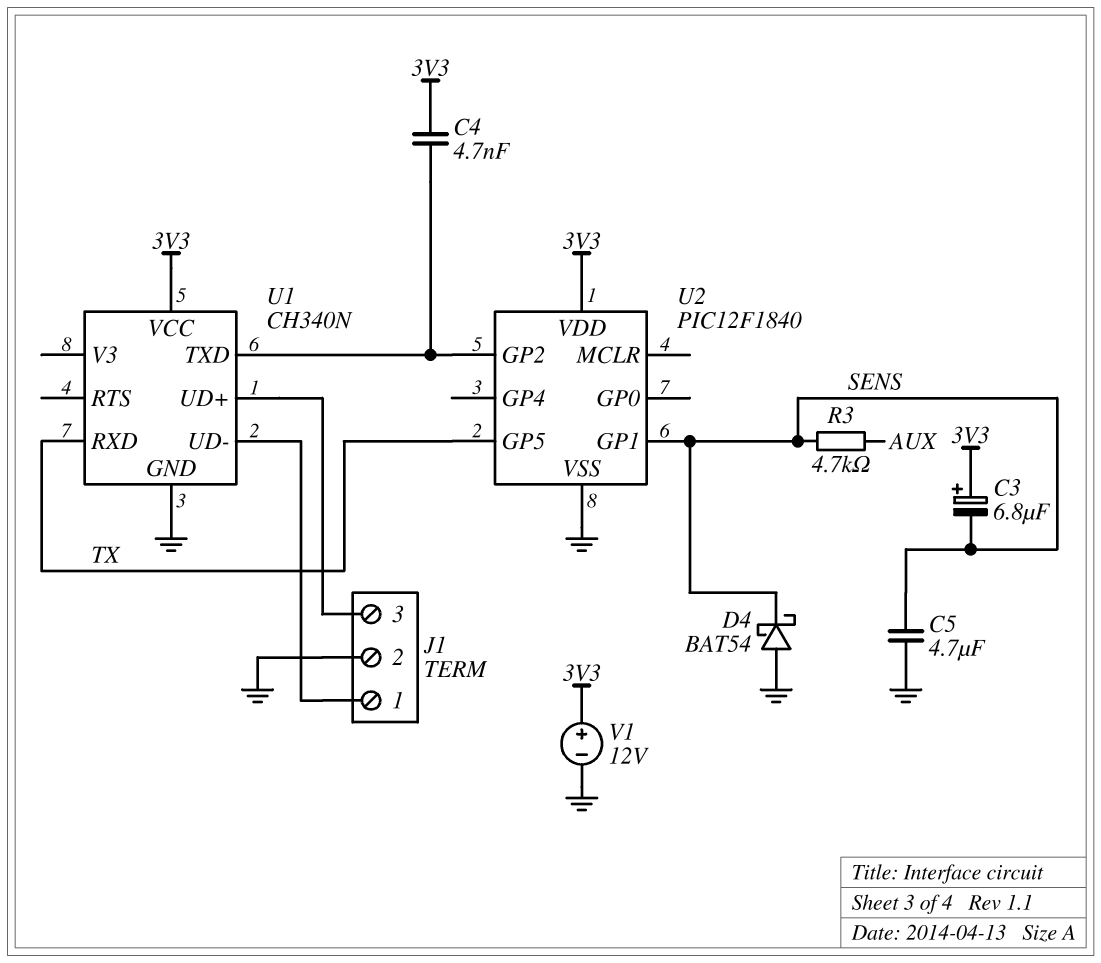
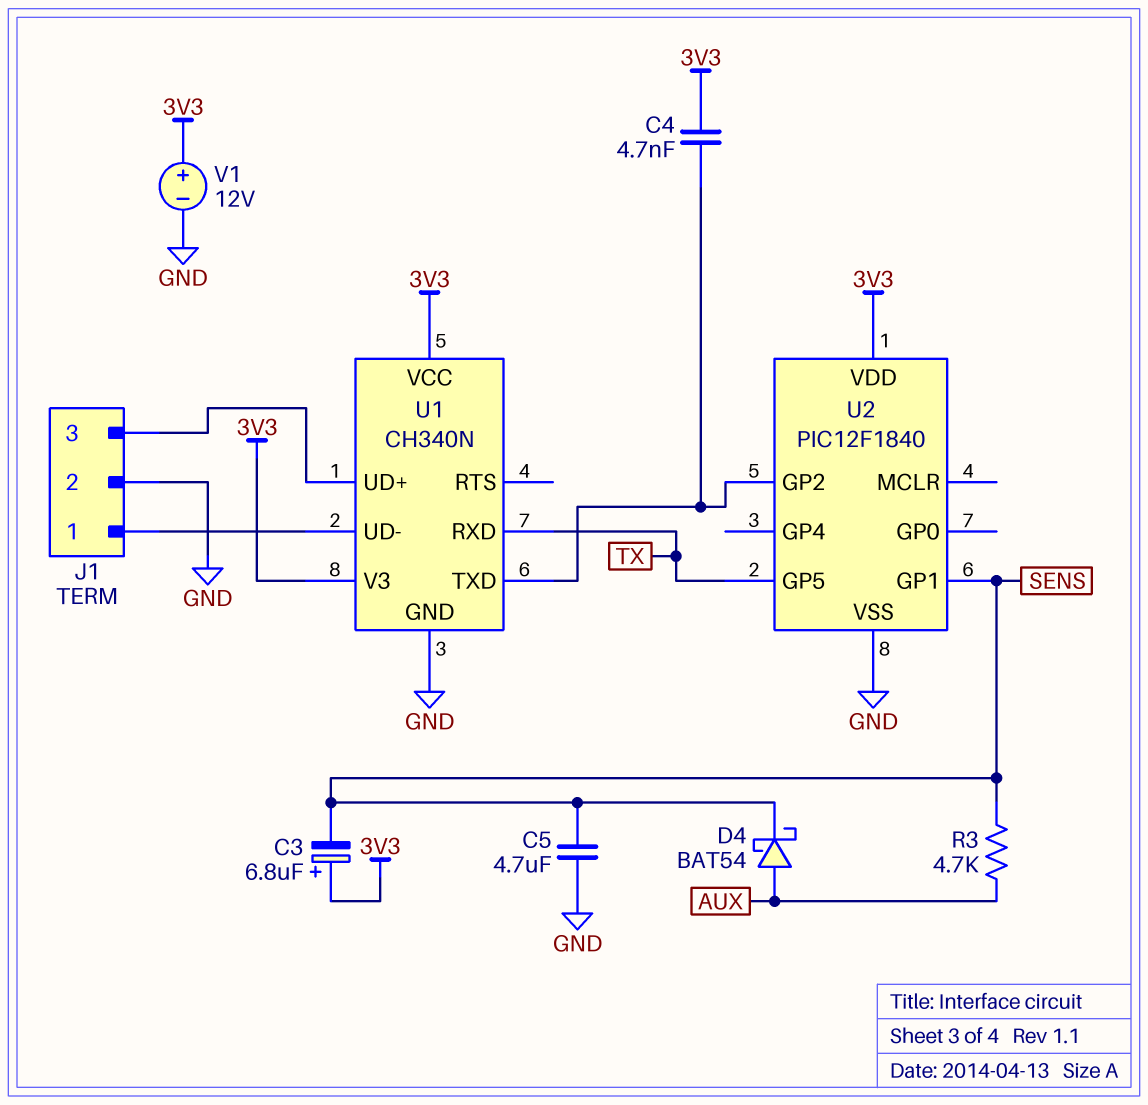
D4: schottky BAT54 (A GND, K SENS) -> schottky BAT54 (A AUX, K SENS)
U1 pin V3: none -> 3V3

